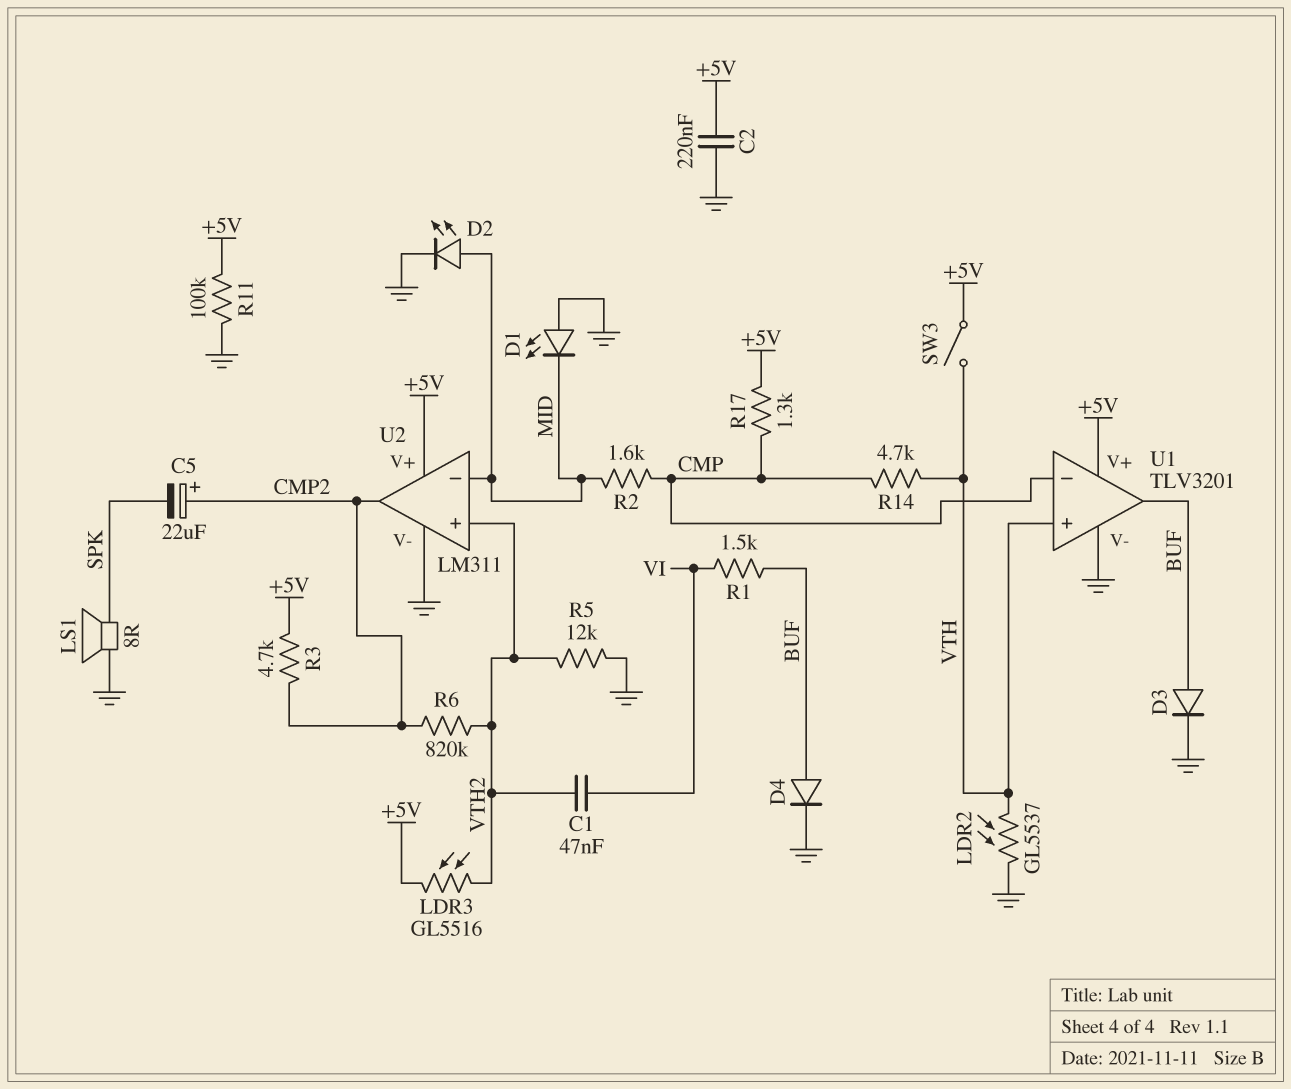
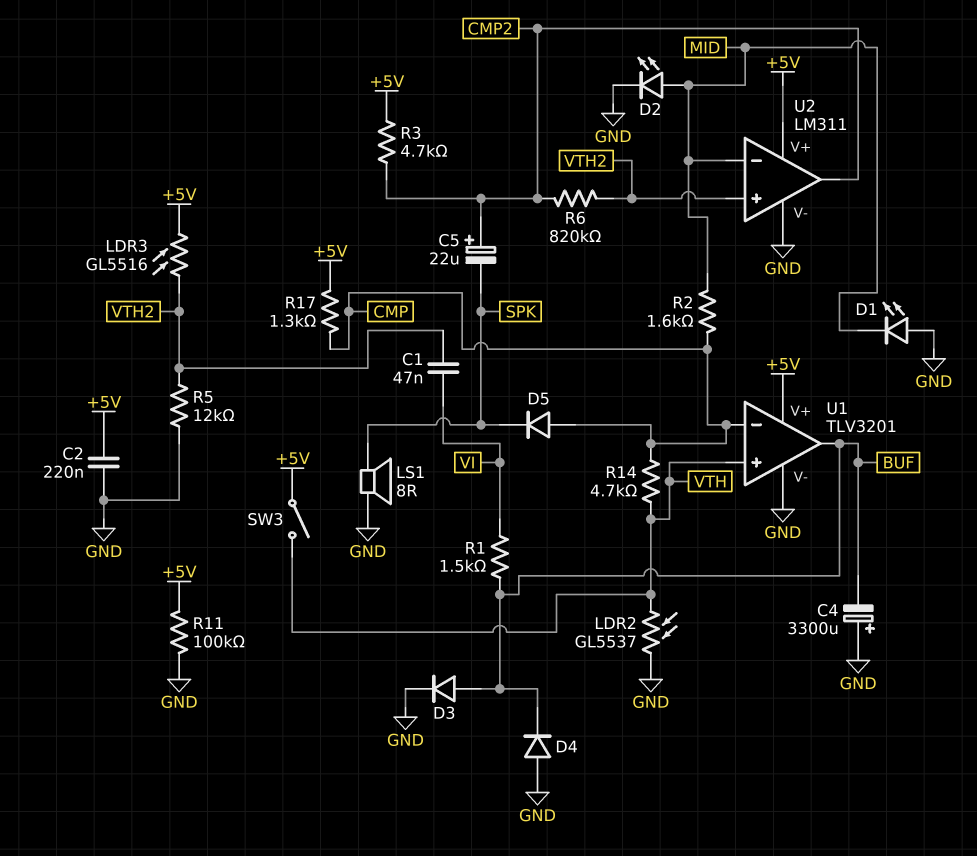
C4: none -> 3300uF (plus GND, minus BUF)
D4: diode (A BUF, K GND) -> diode (A GND, K BUF)
D5: none -> diode (A CMP, K SPK)

